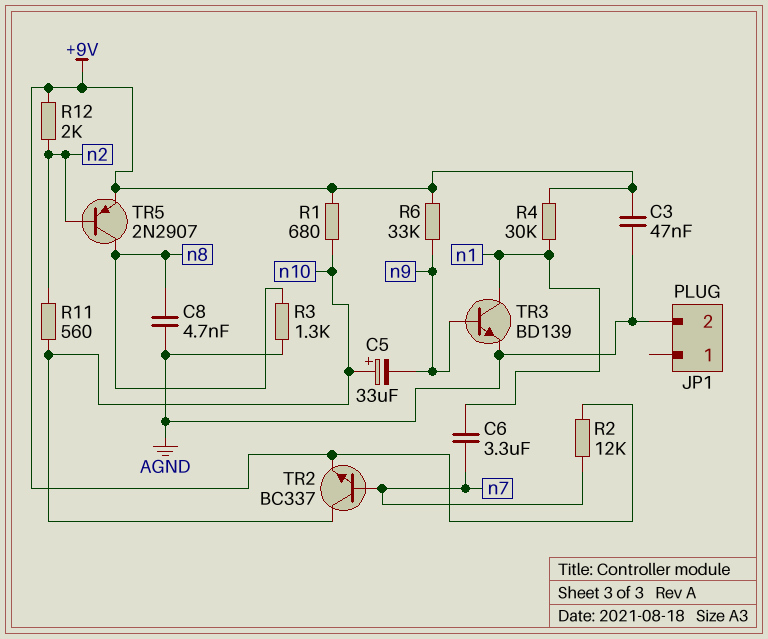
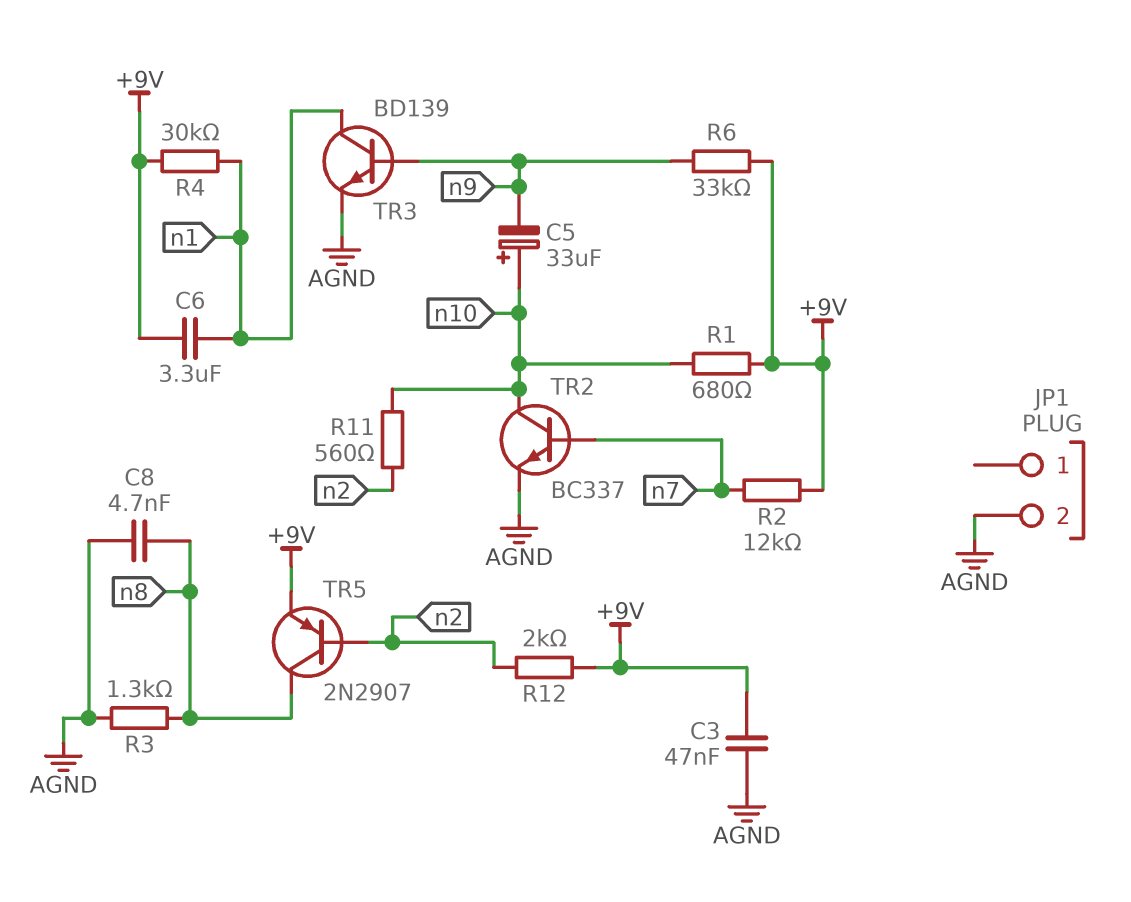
C6: 3.3uF (n1, n7) -> 3.3uF (+9V, n1)
TR2: NPN BC337 (B n7, C n10, E +9V) -> NPN BC337 (B n7, C n10, E AGND)

